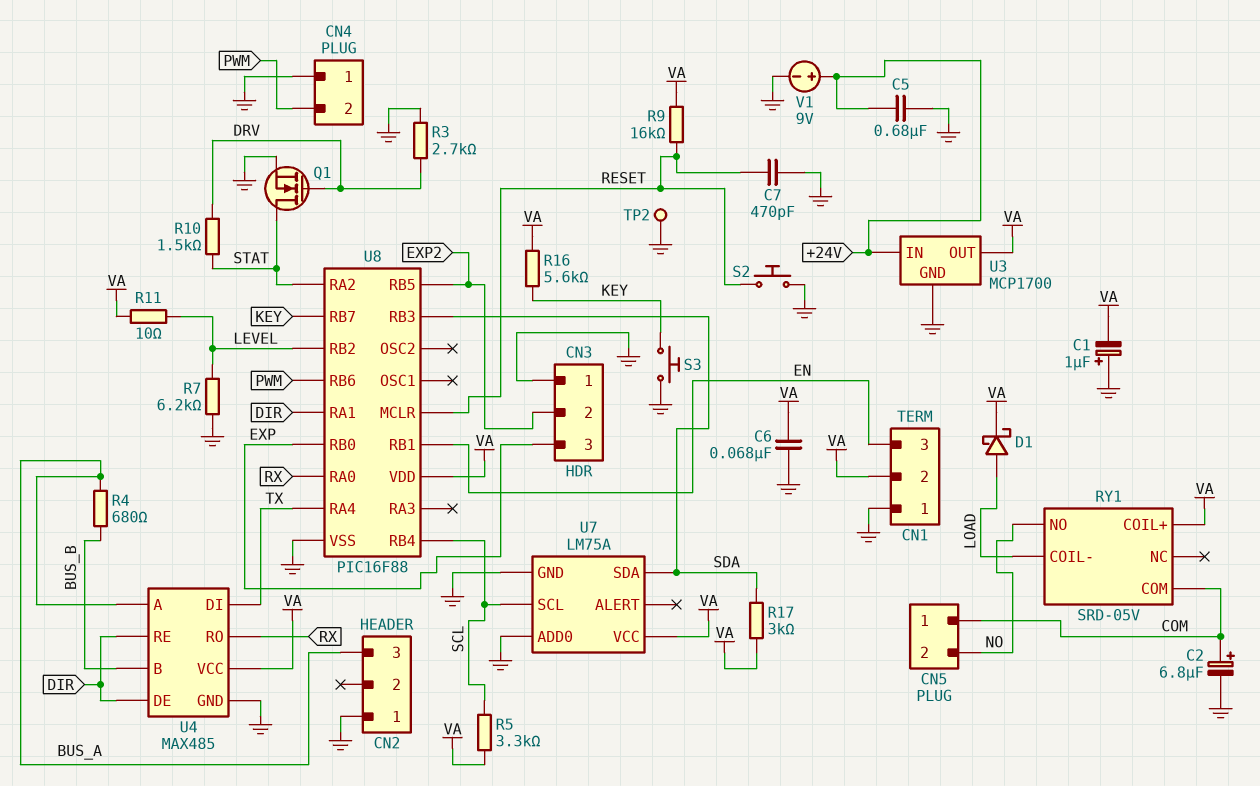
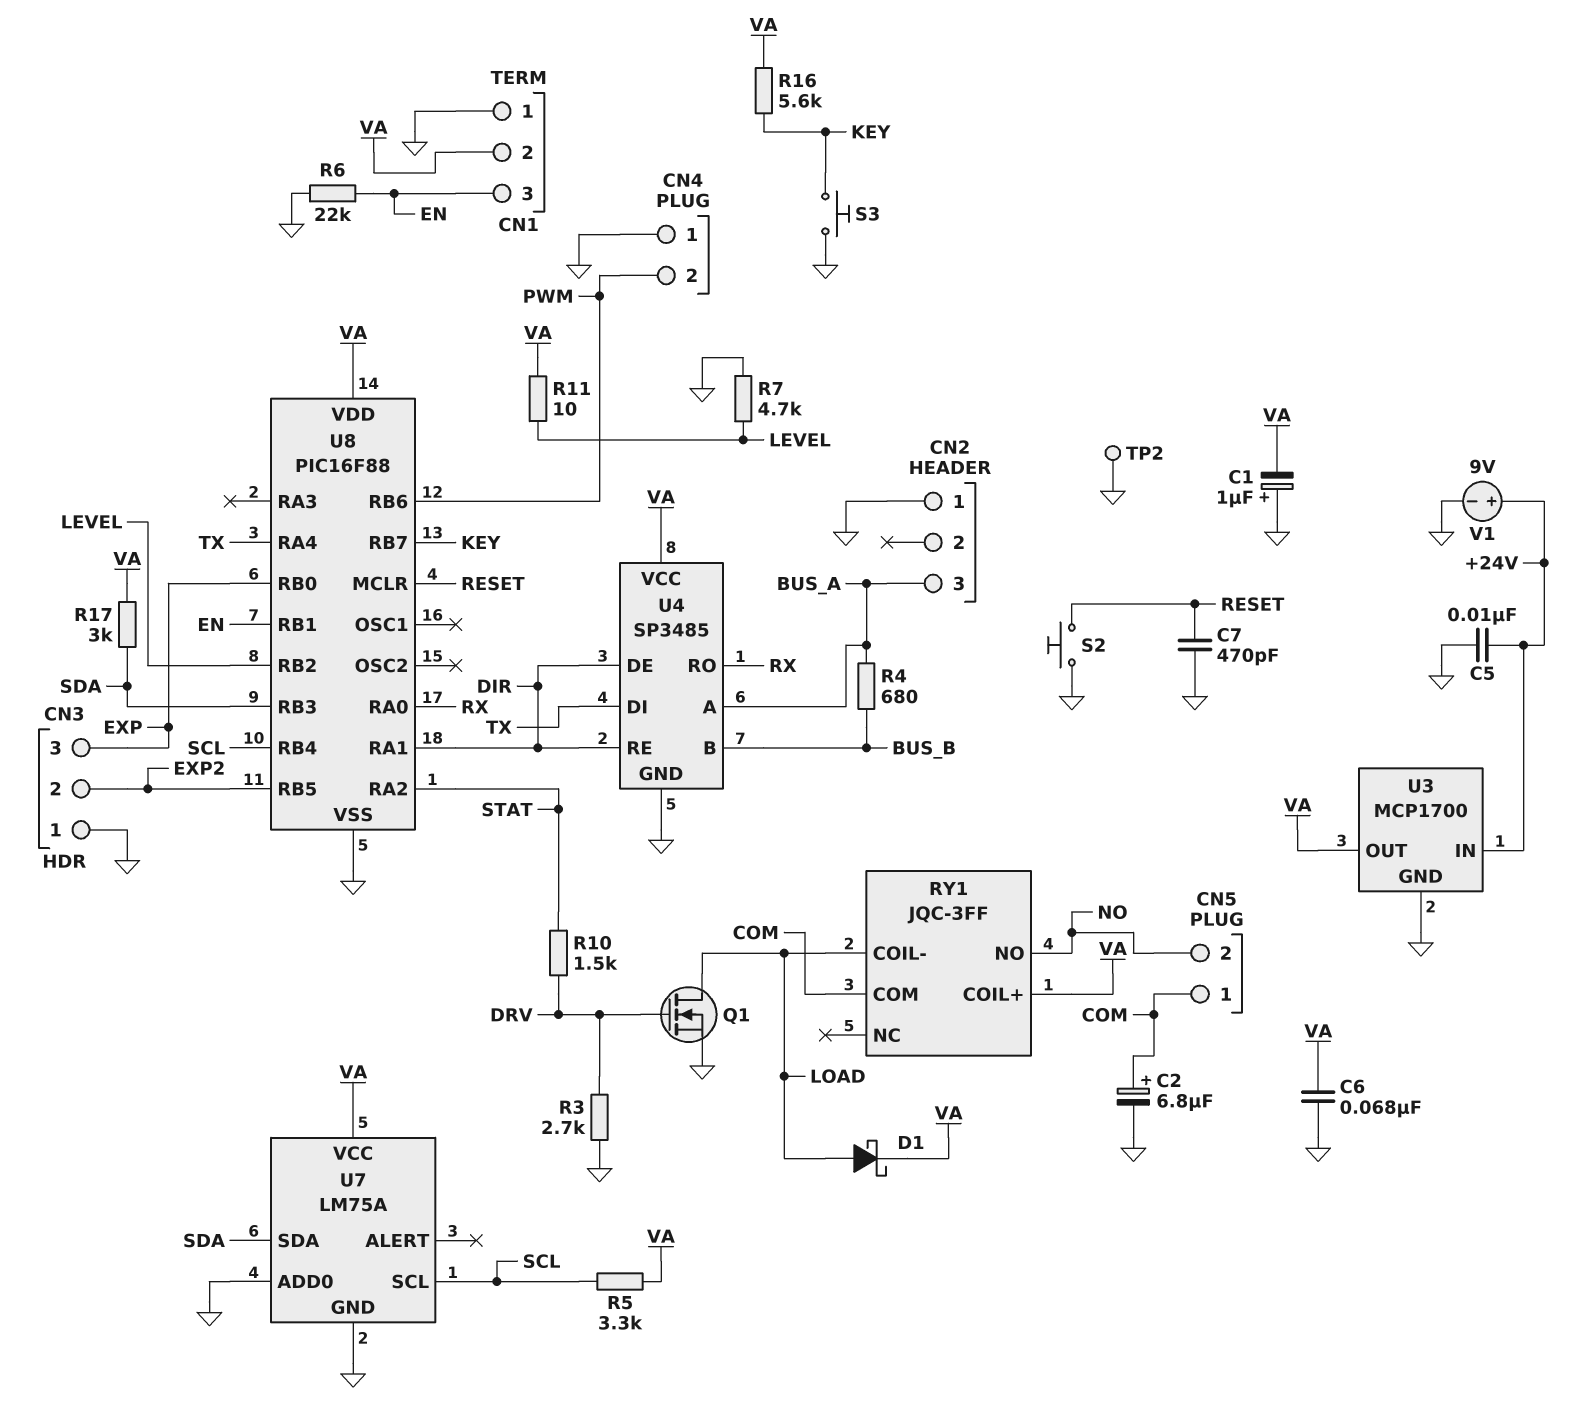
C5: 680nF (+24V, GND) -> 10nF (+24V, GND)
Q1: NMOS (G DRV, D STAT, S GND) -> NMOS (G DRV, D LOAD, S GND)
R6: none -> 22k (EN, GND)
R7: 6.2k (GND, LEVEL) -> 4.7k (GND, LEVEL)
R9: 16k (RESET, VA) -> none
RY1: SRD-05V -> JQC-3FF
U4: MAX485 -> SP3485

